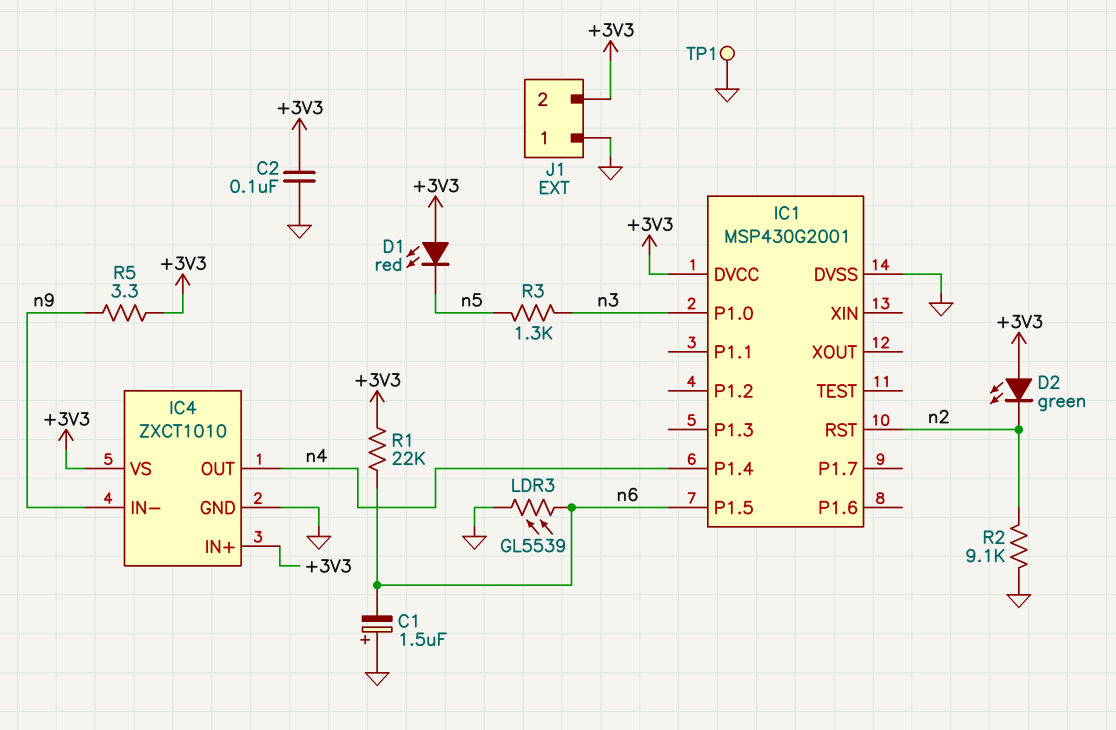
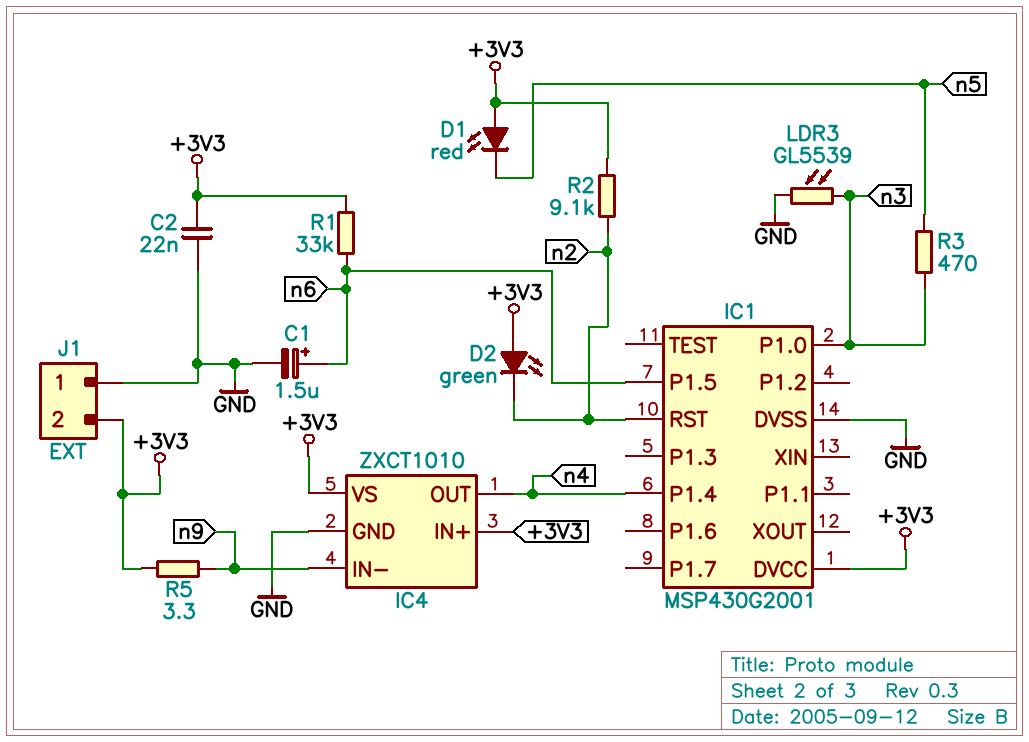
C1: 1.5uF (plus GND, minus n6) -> 1.5uF (plus n6, minus GND)
C2: 100nF (+3V3, GND) -> 22nF (+3V3, GND)
LDR3: GL5539 (GND, n6) -> GL5539 (GND, n3)
R1: 22k (+3V3, n6) -> 33k (+3V3, n6)
R2: 9.1k (GND, n2) -> 9.1k (+3V3, n2)
R3: 1.3k (n3, n5) -> 470 (n3, n5)
TP1: test point (GND) -> none

